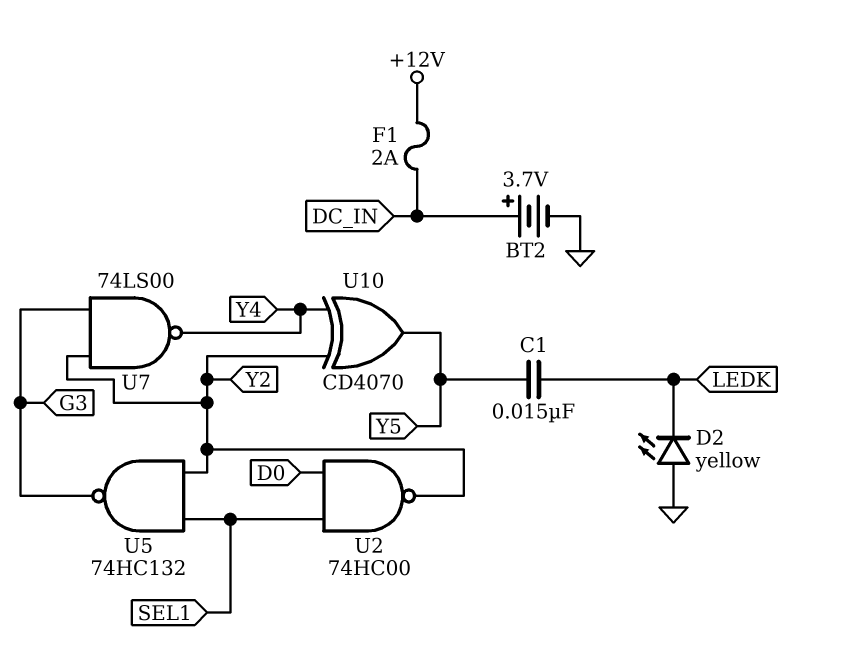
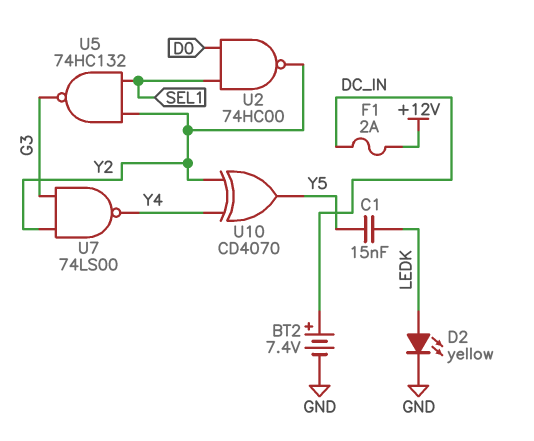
BT2: 3.7V (plus DC_IN, minus GND) -> 7.4V (plus DC_IN, minus GND)
D2: LED yellow (A GND, K LEDK) -> LED yellow (A LEDK, K GND)

